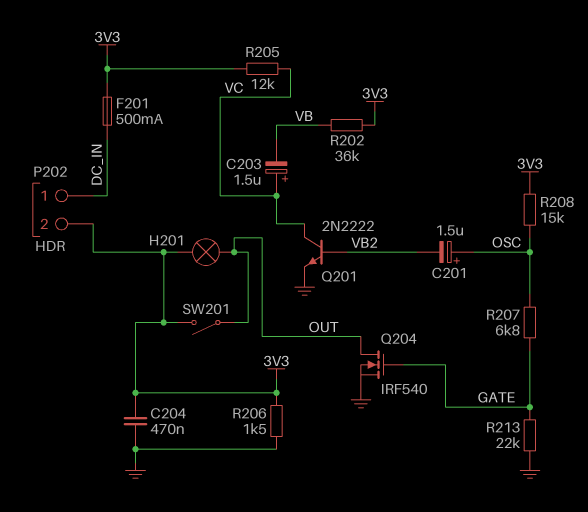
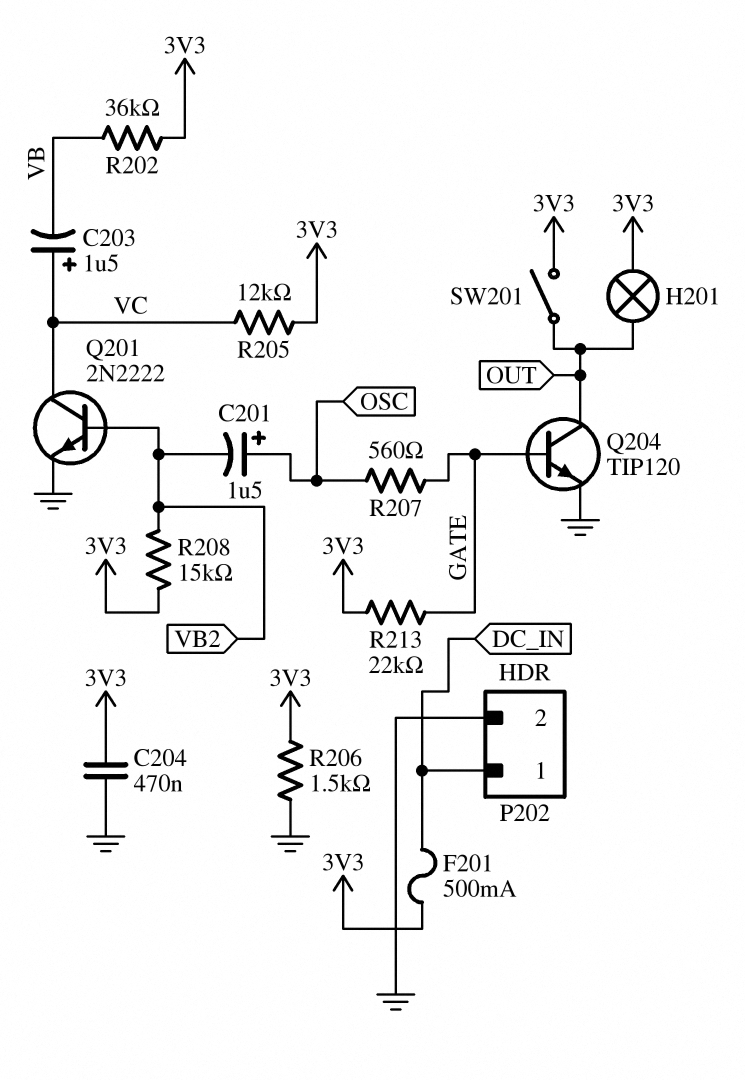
P202 pin 2: 3V3 -> GND
Q204: NMOS IRF540 (G GATE, D OUT, S GND) -> NPN TIP120 (B GATE, C OUT, E GND)
R207: 6.8k (GATE, OSC) -> 560 (GATE, OSC)
R208: 15k (3V3, OSC) -> 15k (3V3, VB2)
R213: 22k (GATE, GND) -> 22k (3V3, GATE)

